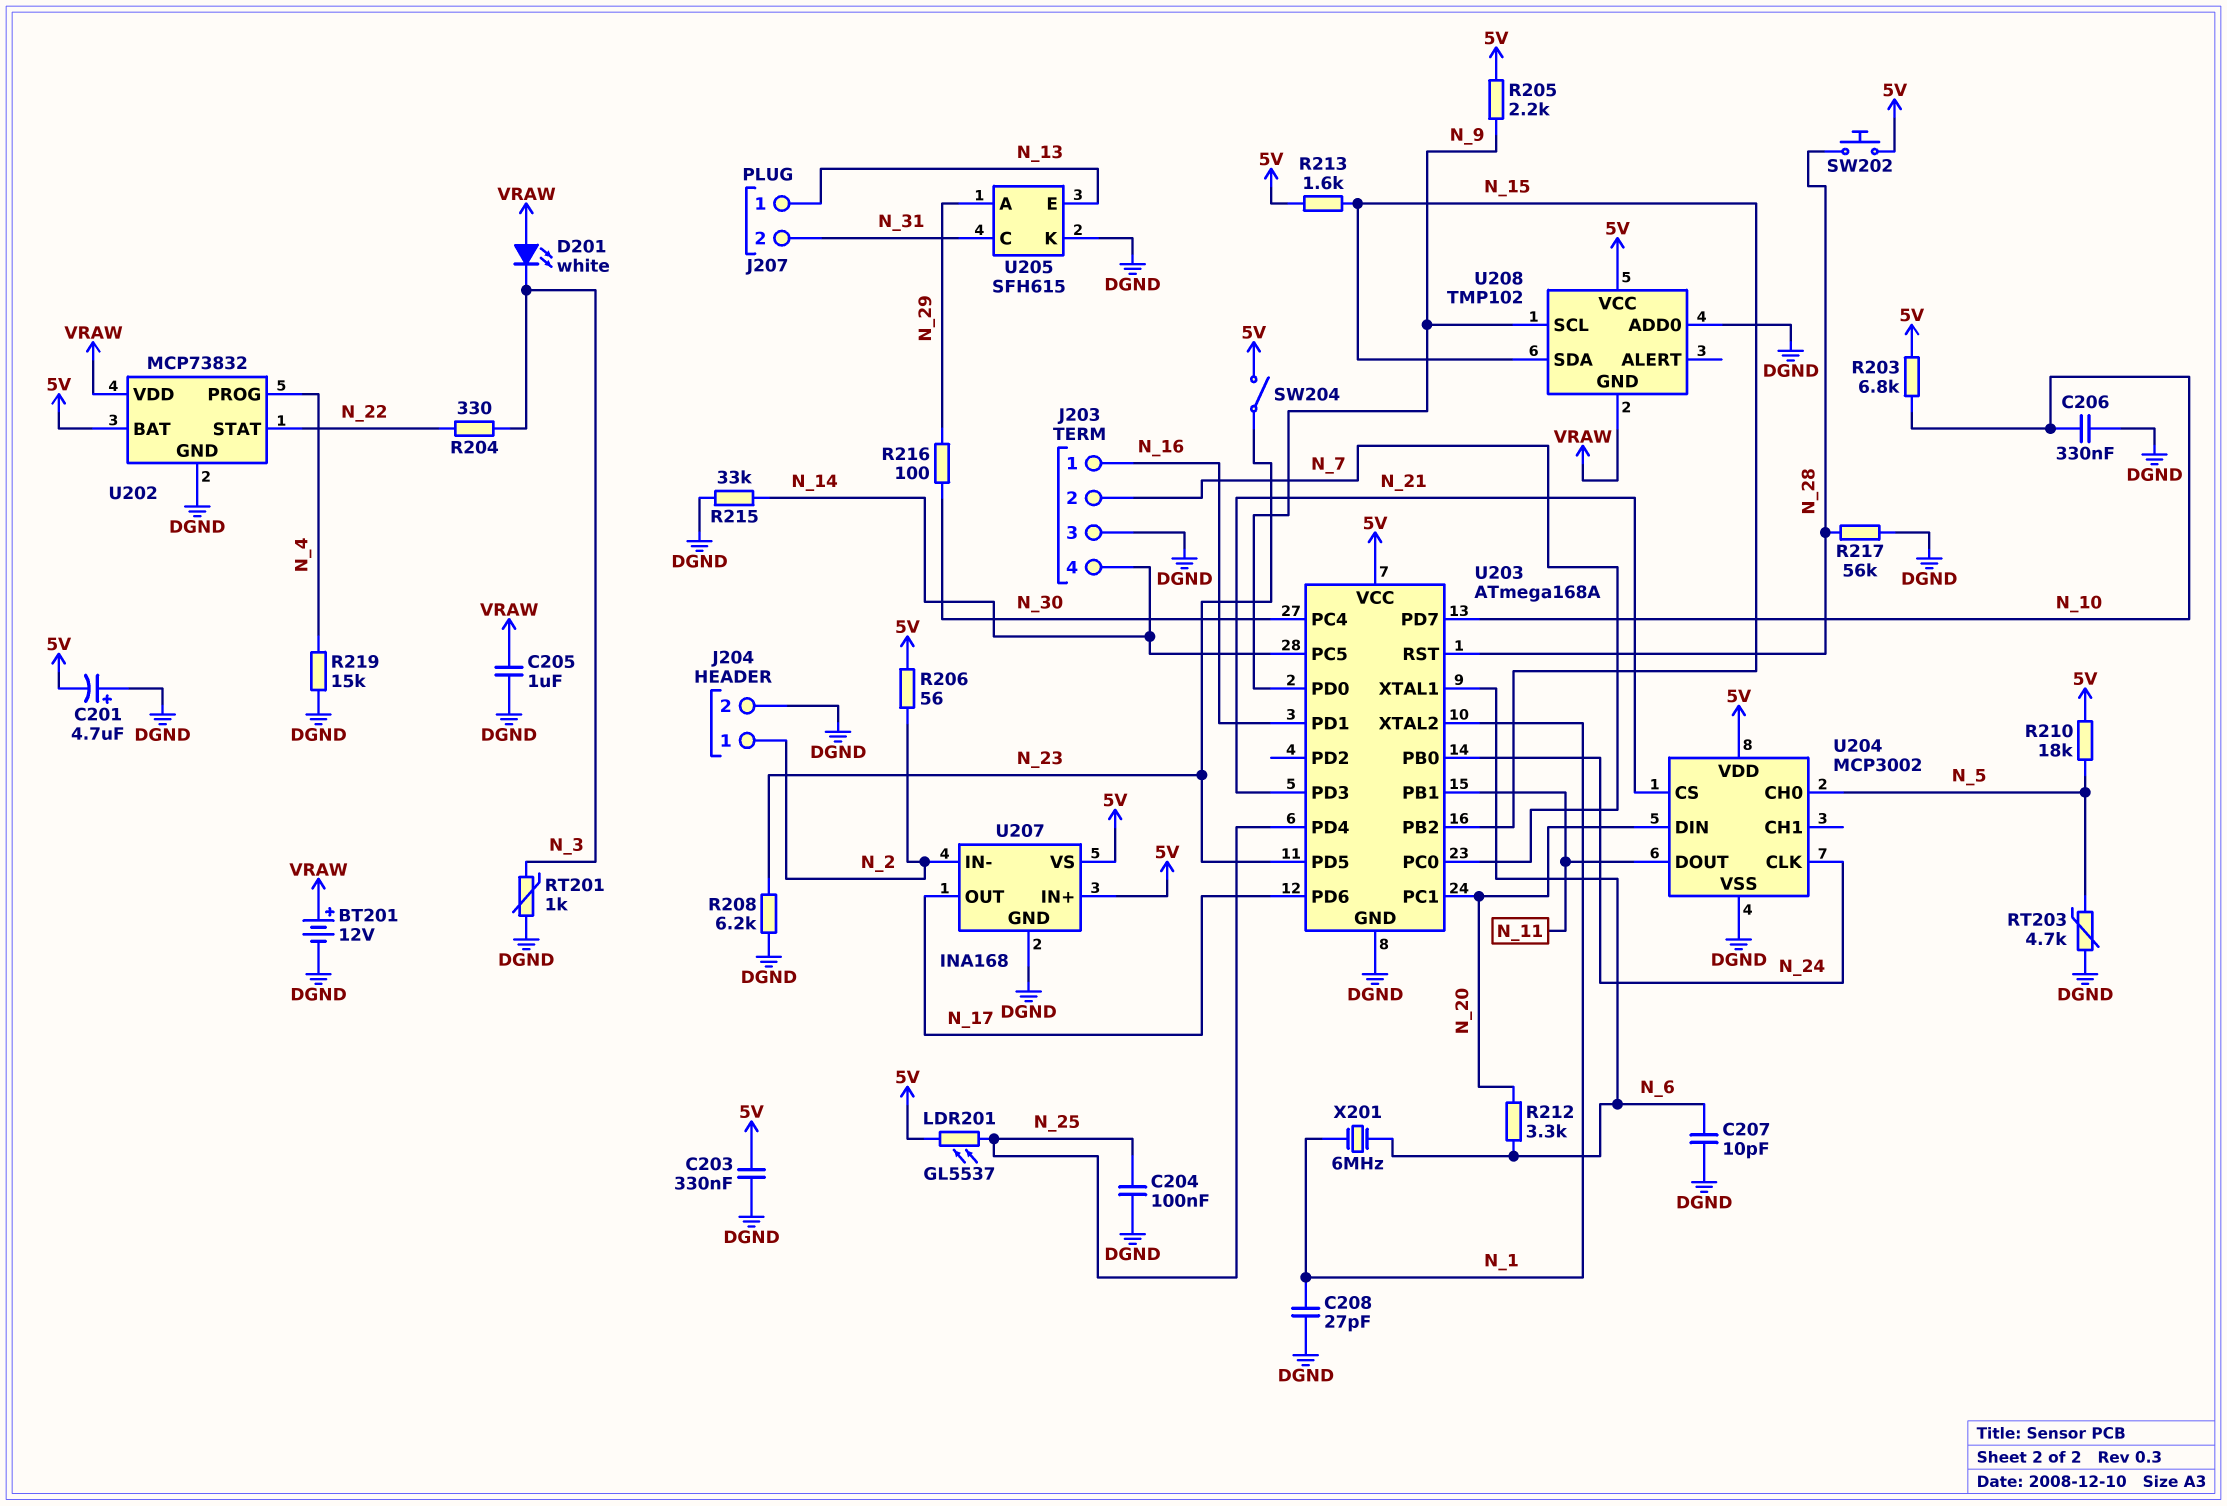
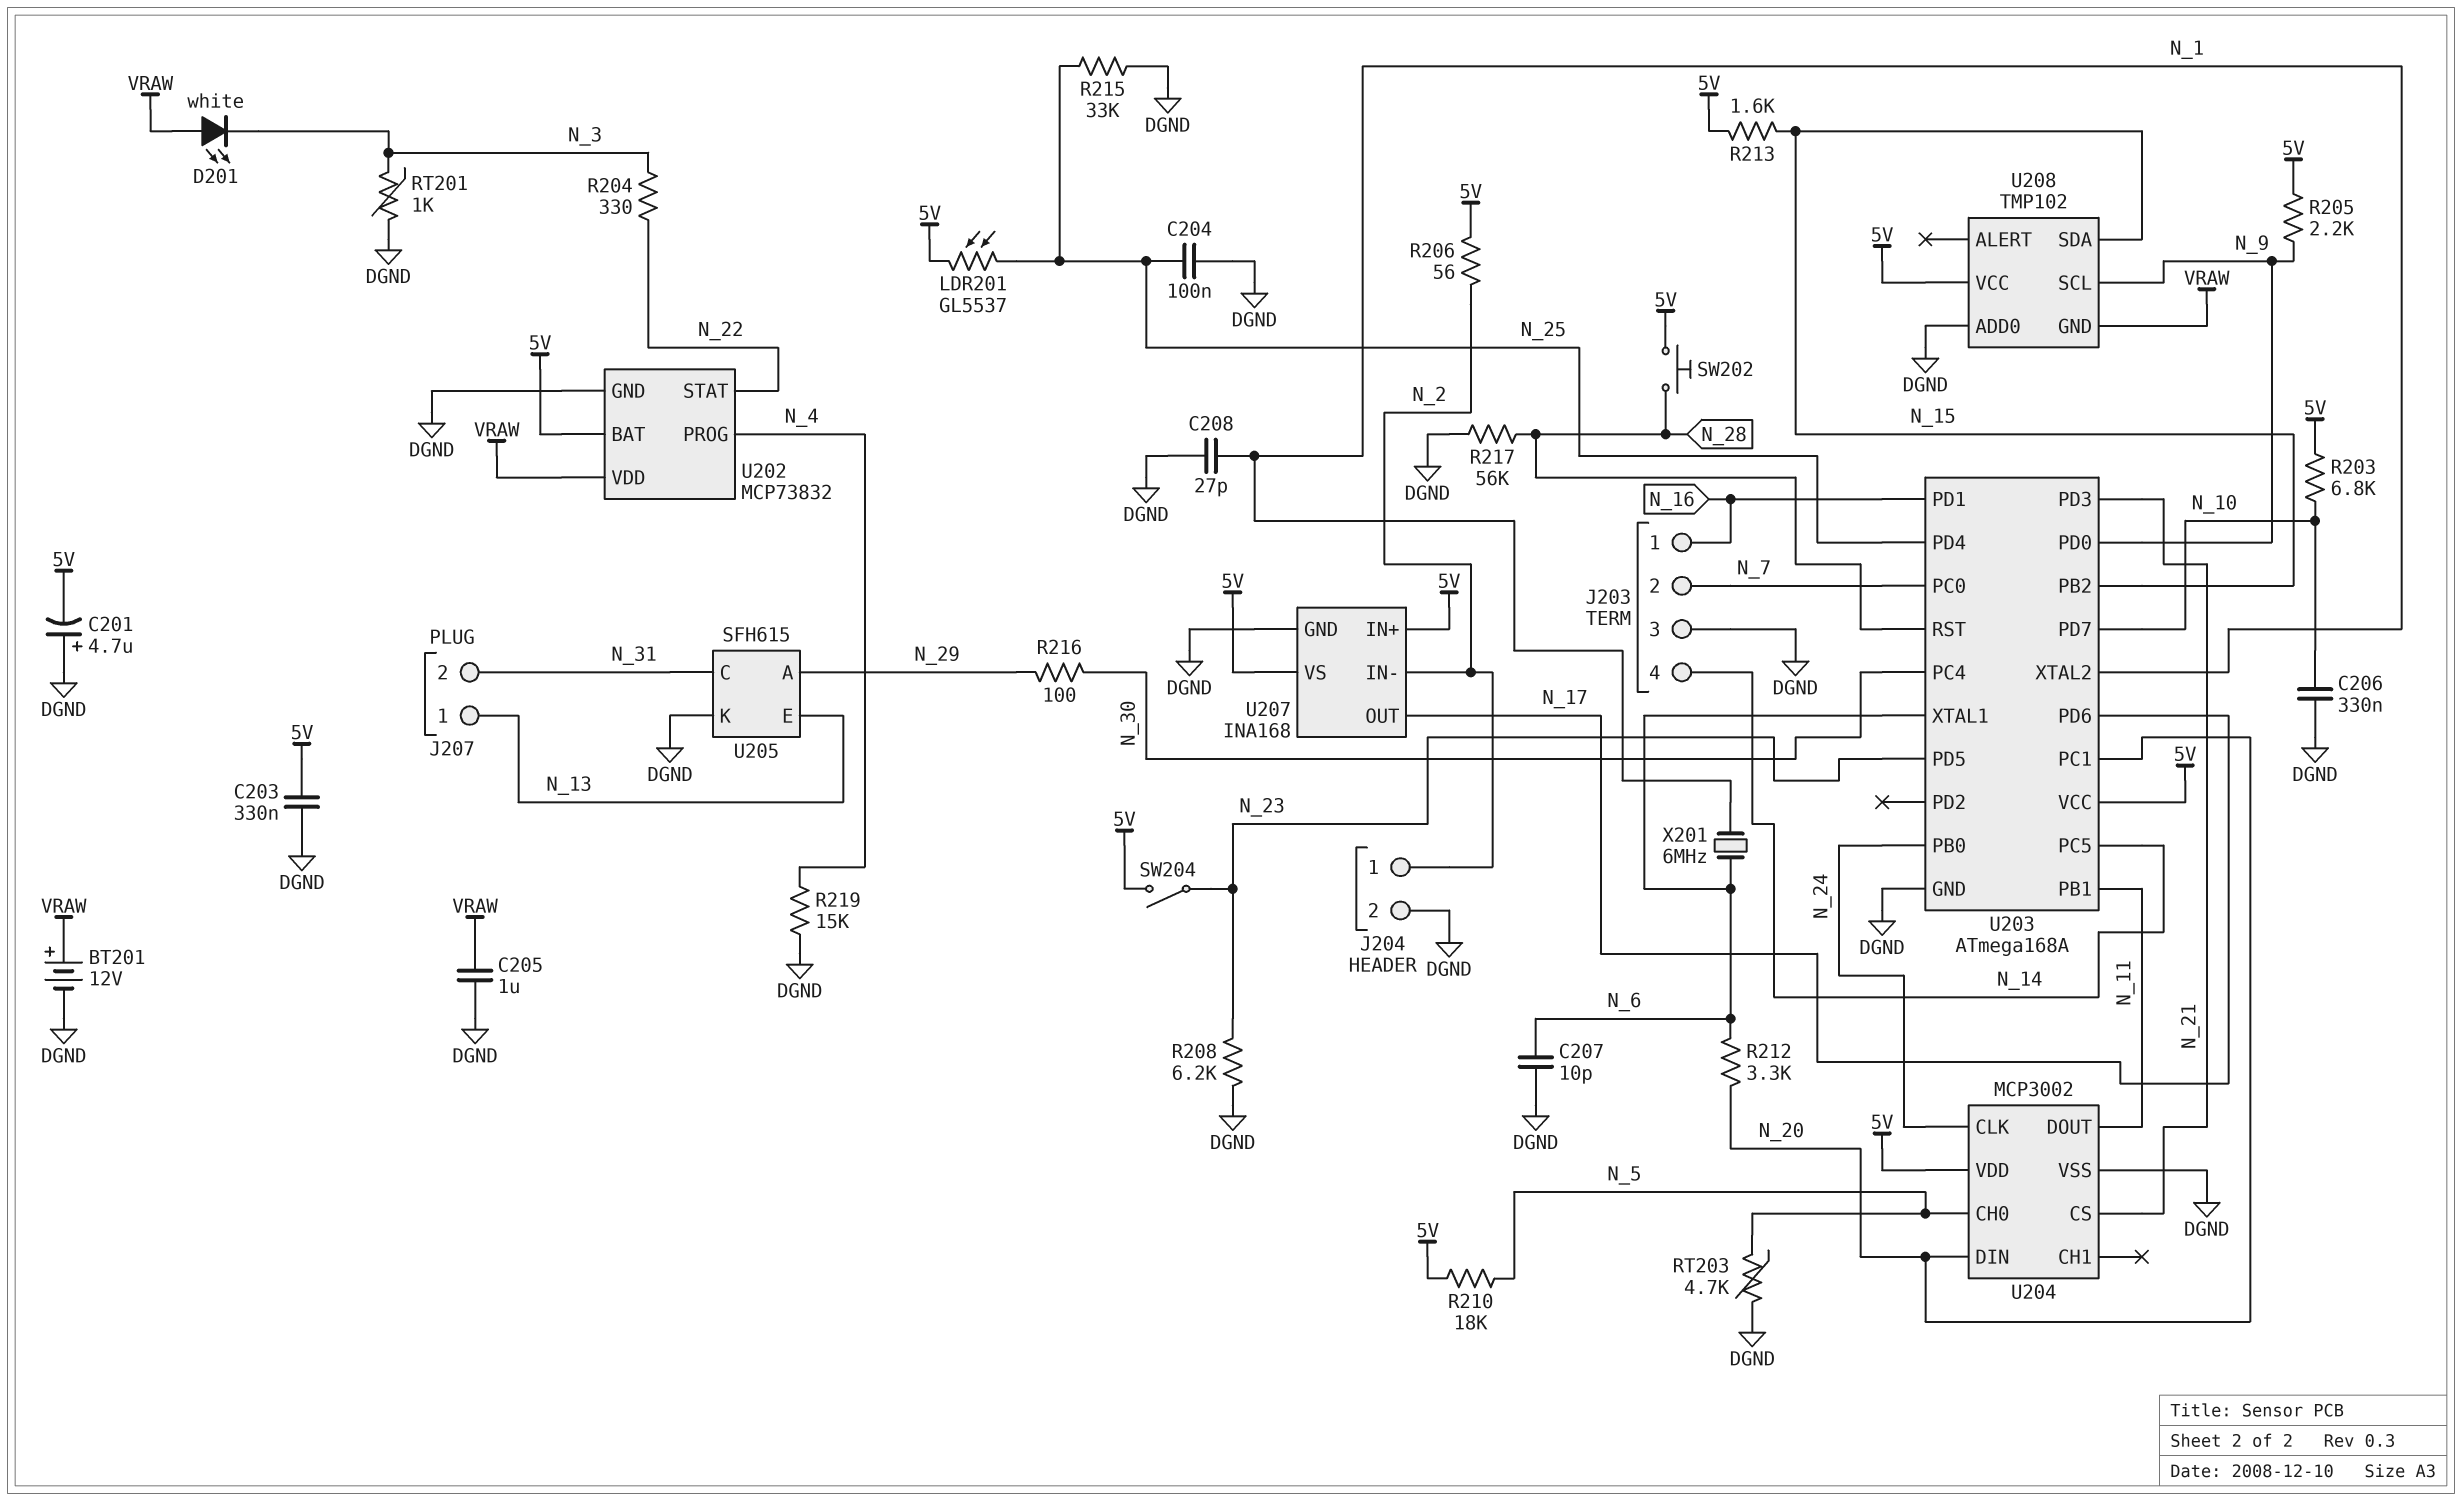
R215: 33k (DGND, N_14) -> 33k (DGND, N_25)

